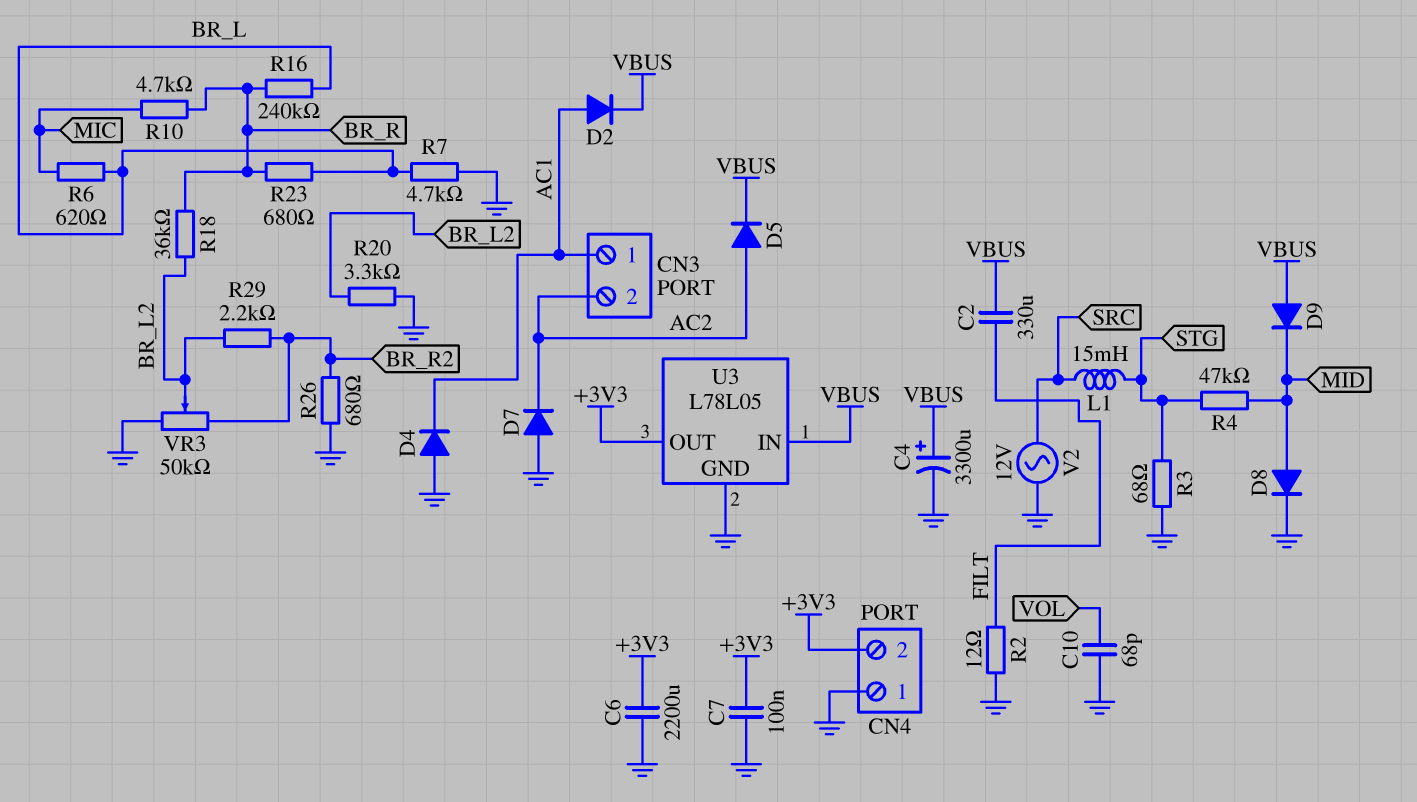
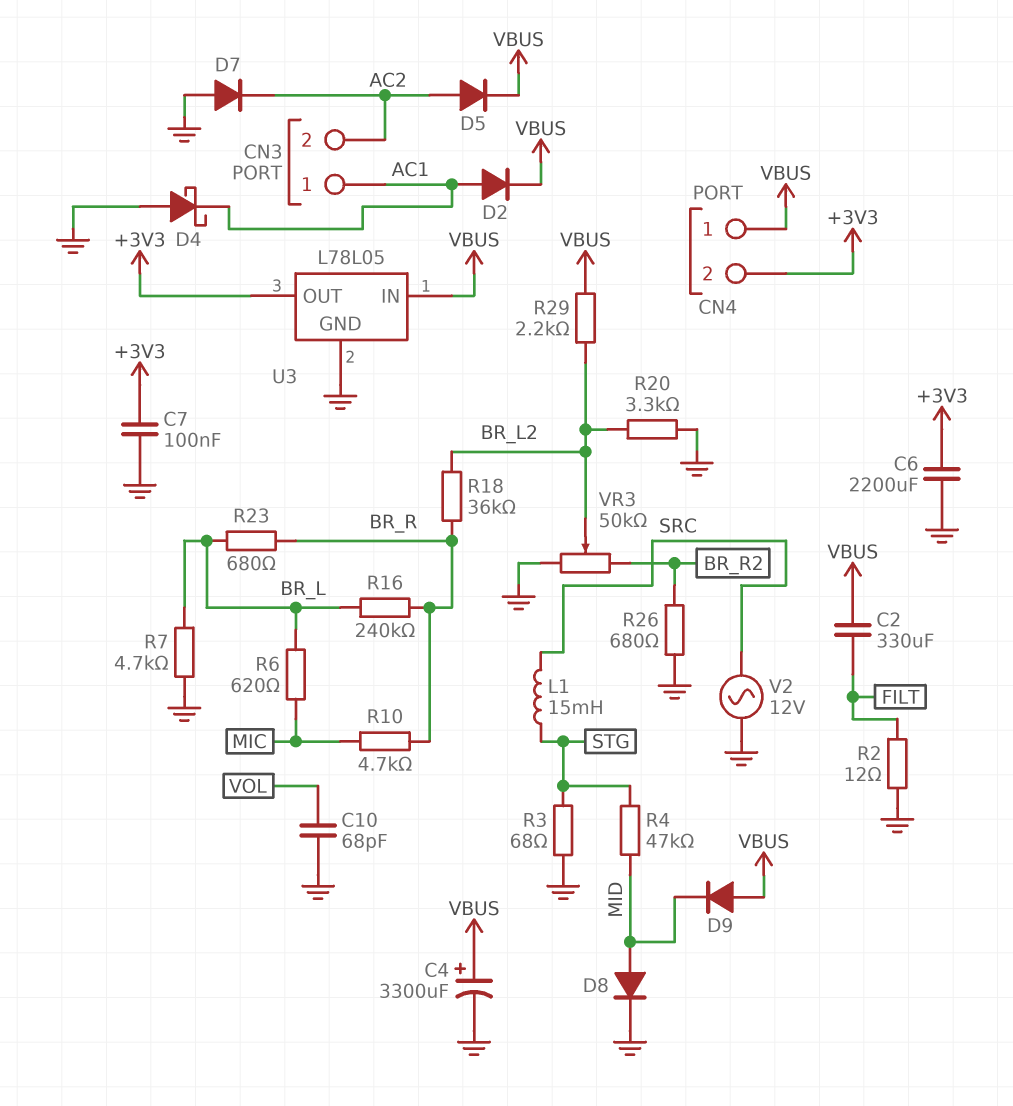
CN4 pin 1: GND -> VBUS
D4: diode (A GND, K AC1) -> schottky (A GND, K AC1)
R29: 2.2k (BR_L2, BR_R2) -> 2.2k (BR_L2, VBUS)

